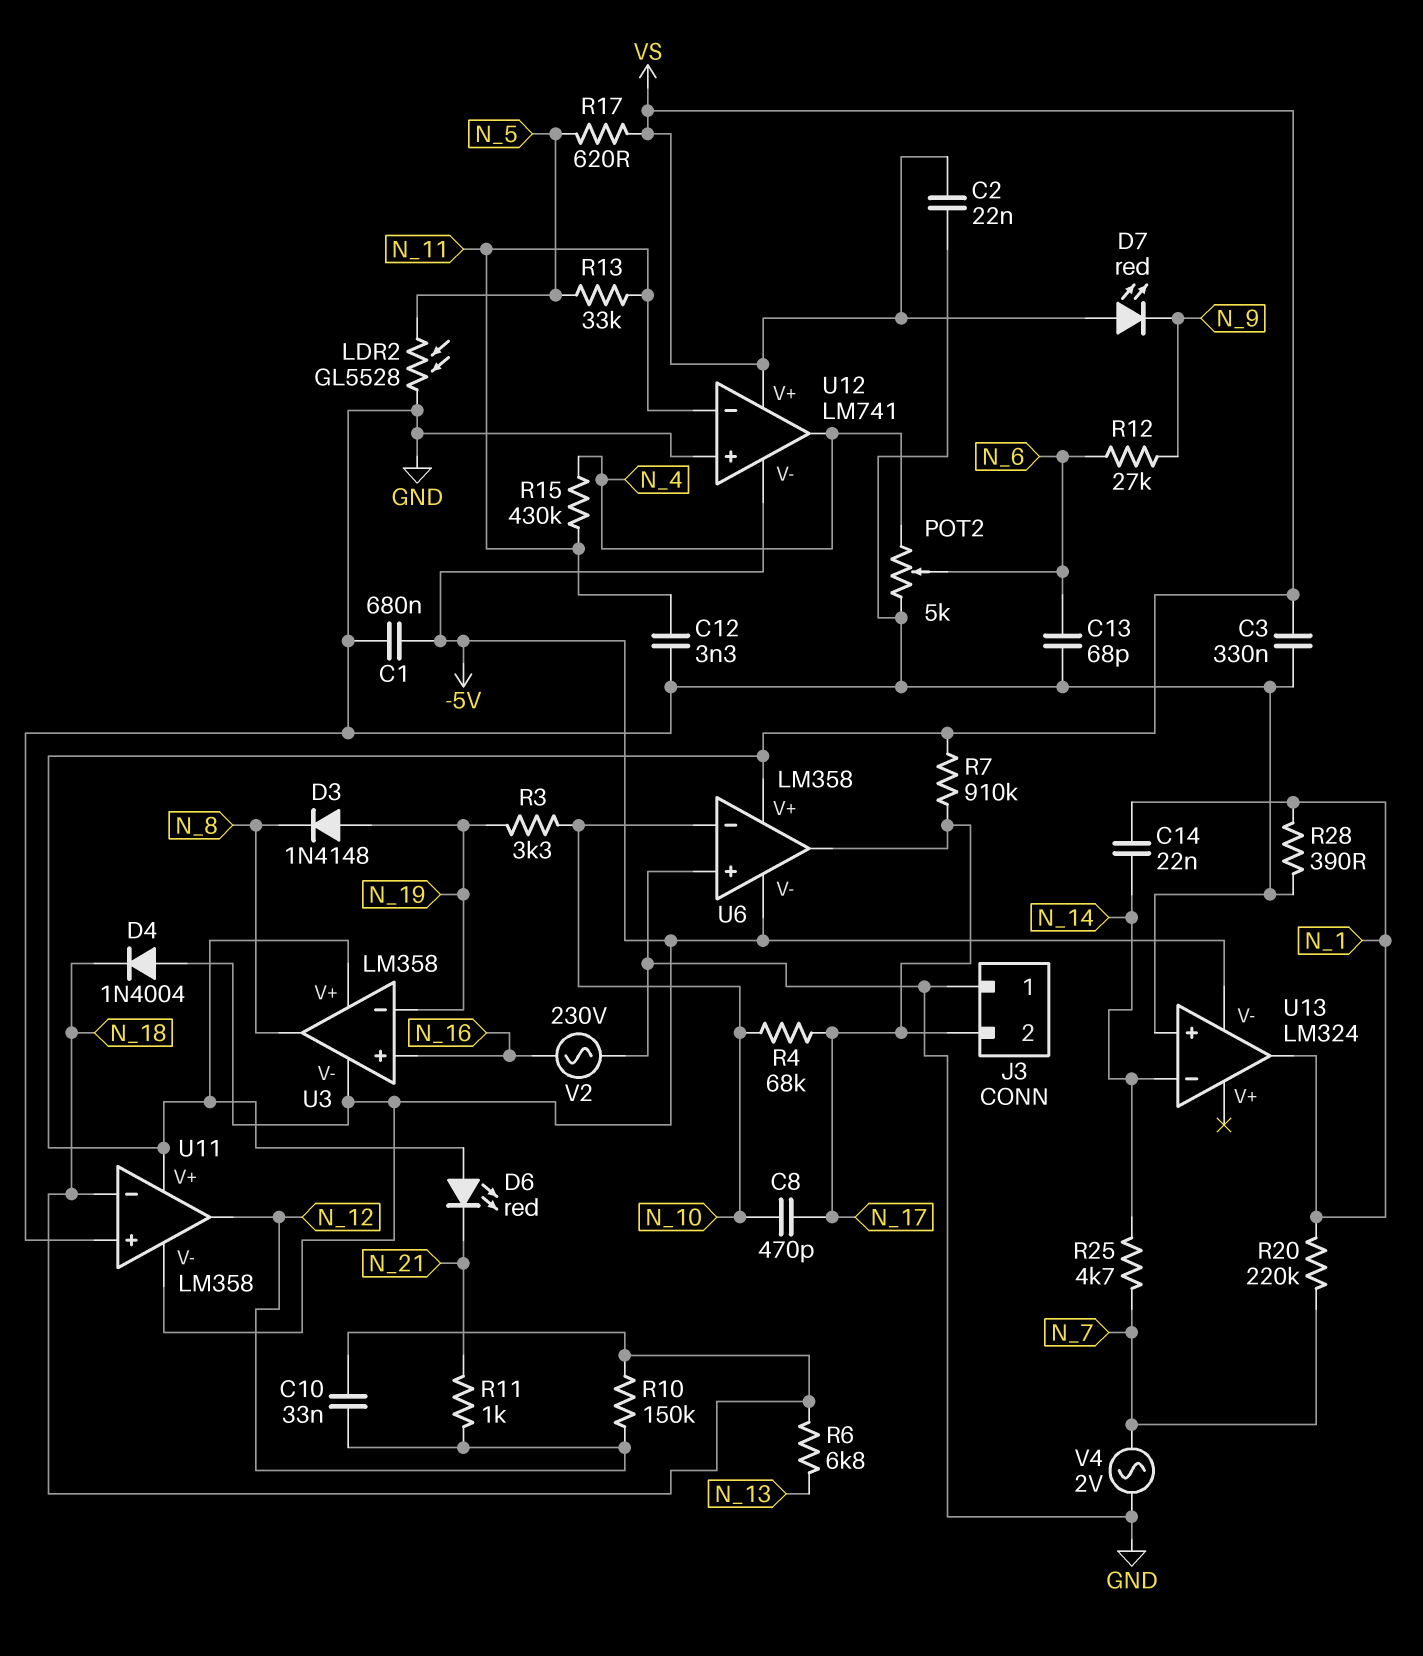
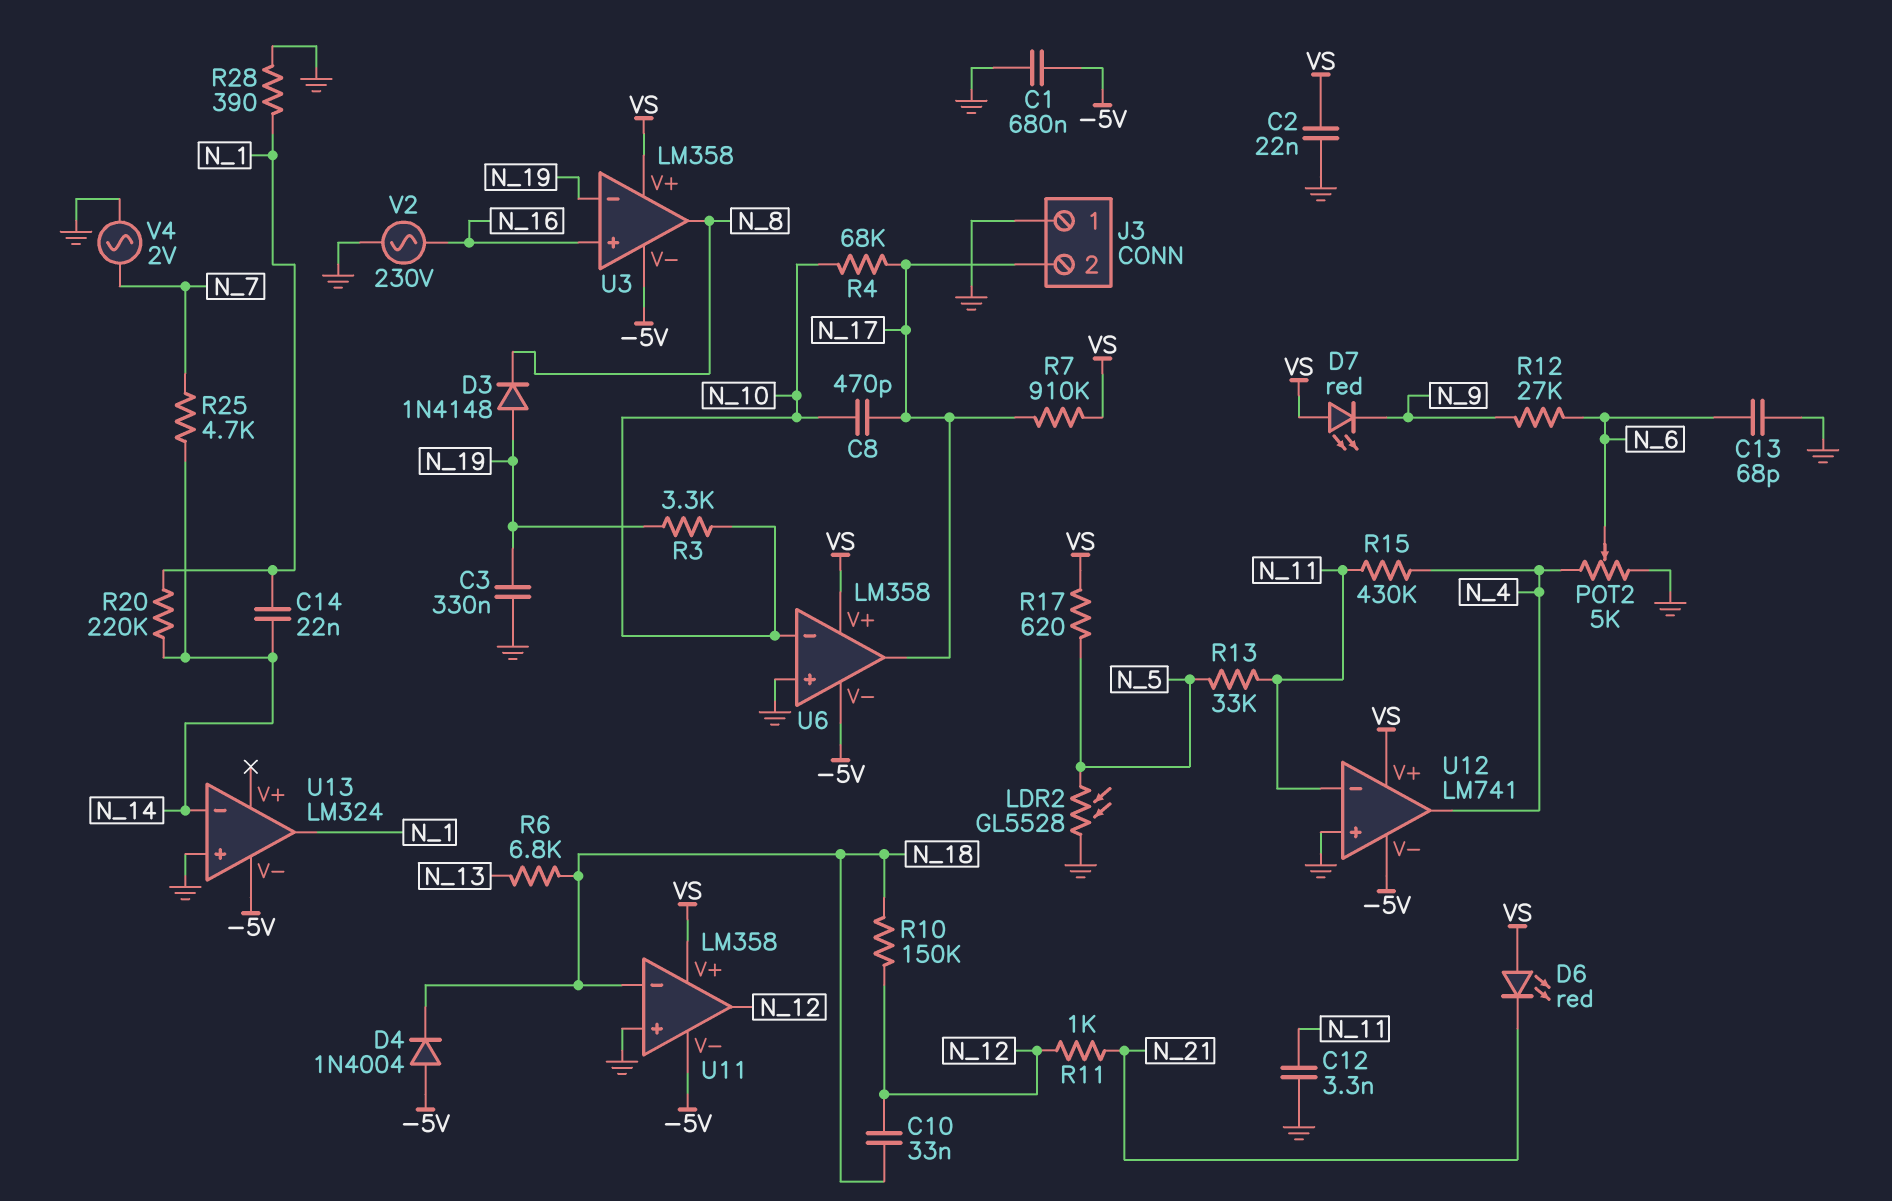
C3: 330nF (GND, VS) -> 330nF (GND, N_19)
R20: 220k (N_1, N_7) -> 220k (N_1, N_14)

